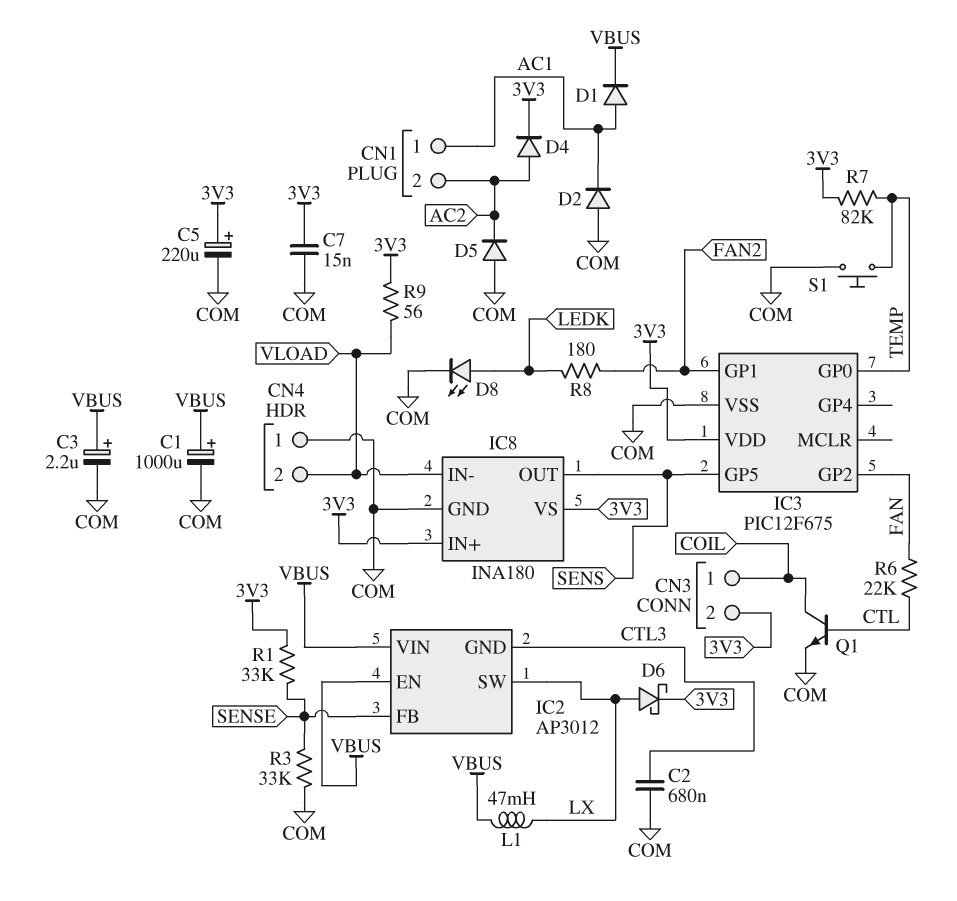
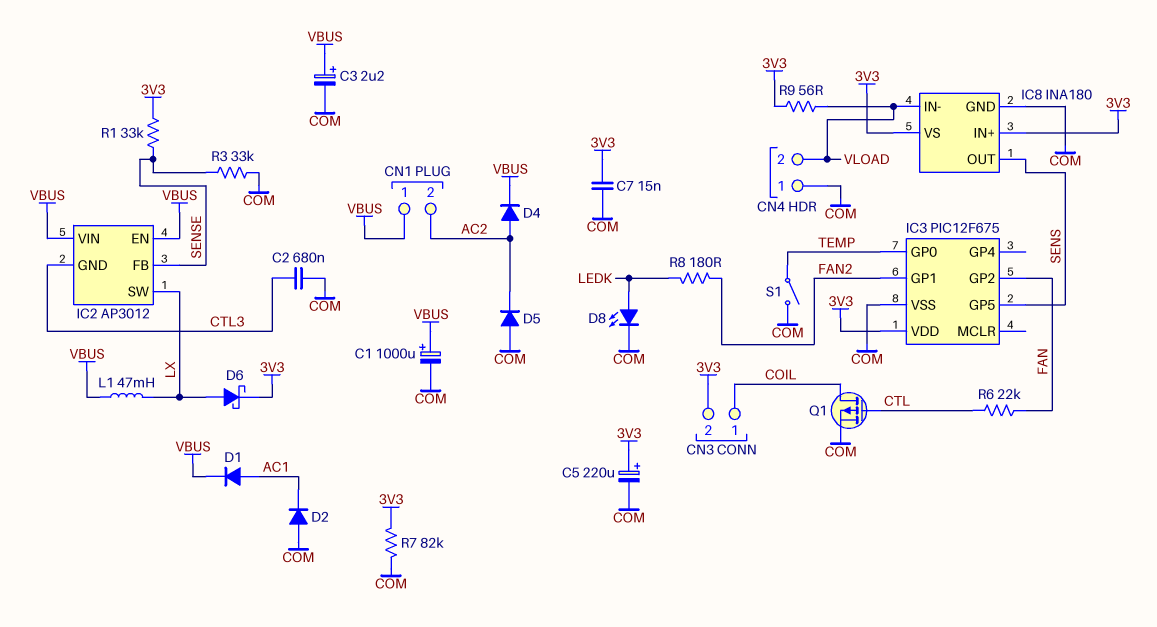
CN1 pin 1: AC1 -> VBUS
D4: diode (A AC2, K 3V3) -> diode (A AC2, K VBUS)
Q1: NPN (B CTL, C COIL, E COM) -> PMOS (G CTL, D COIL, S COM)
R7: 82k (3V3, TEMP) -> 82k (3V3, COM)
S1: button (COM, TEMP) -> switch (COM, TEMP)

